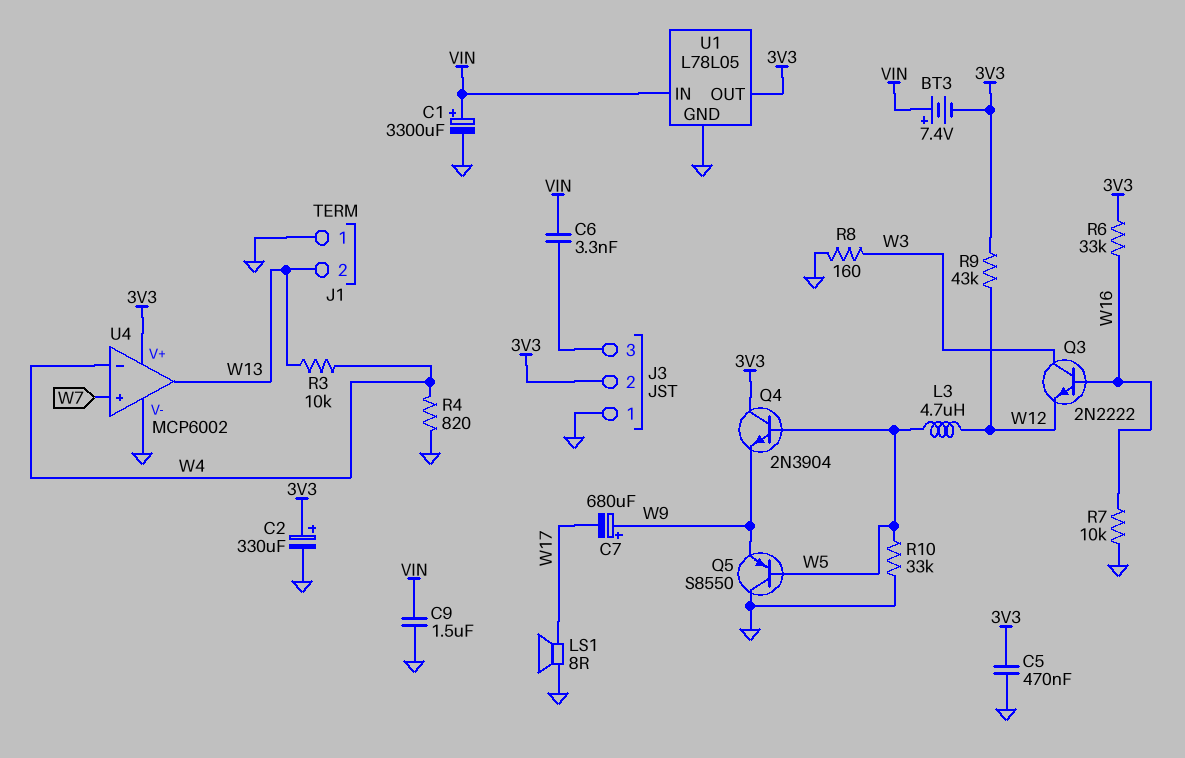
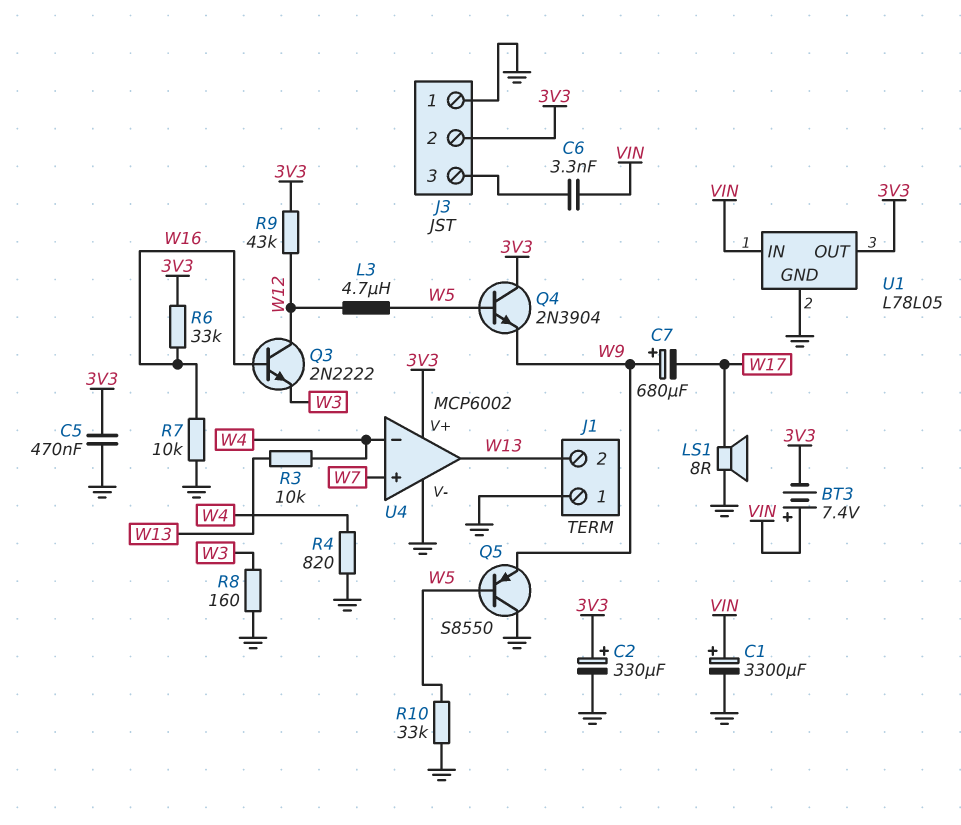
C9: 1.5uF (GND, VIN) -> none
Q3: NPN 2N2222 (B W16, C W3, E W12) -> NPN 2N2222 (B W16, C W12, E W3)

